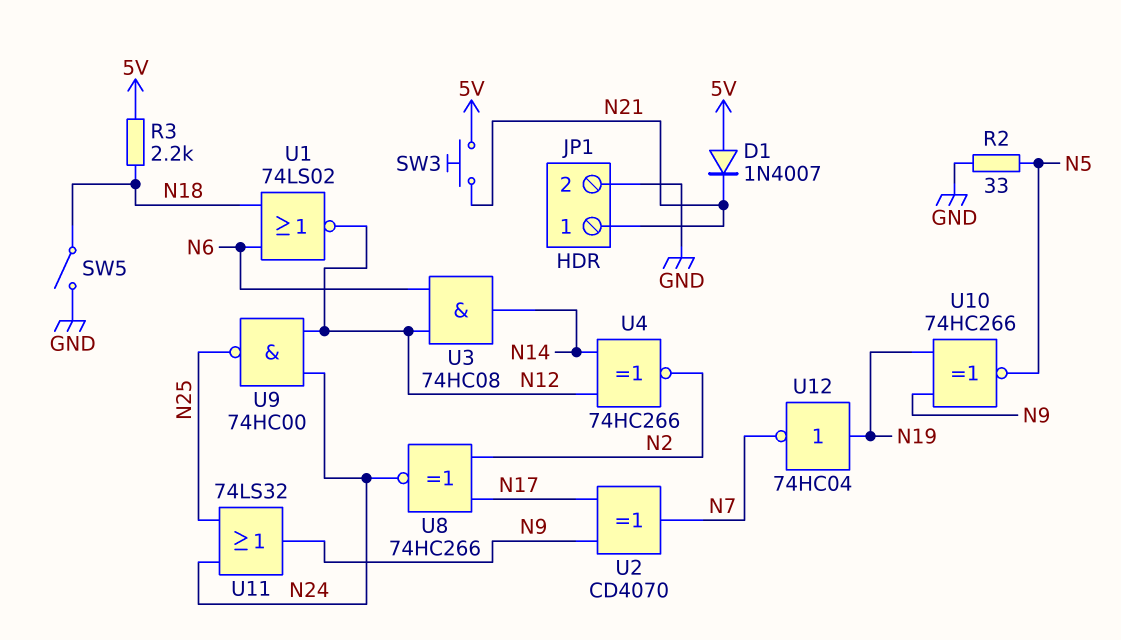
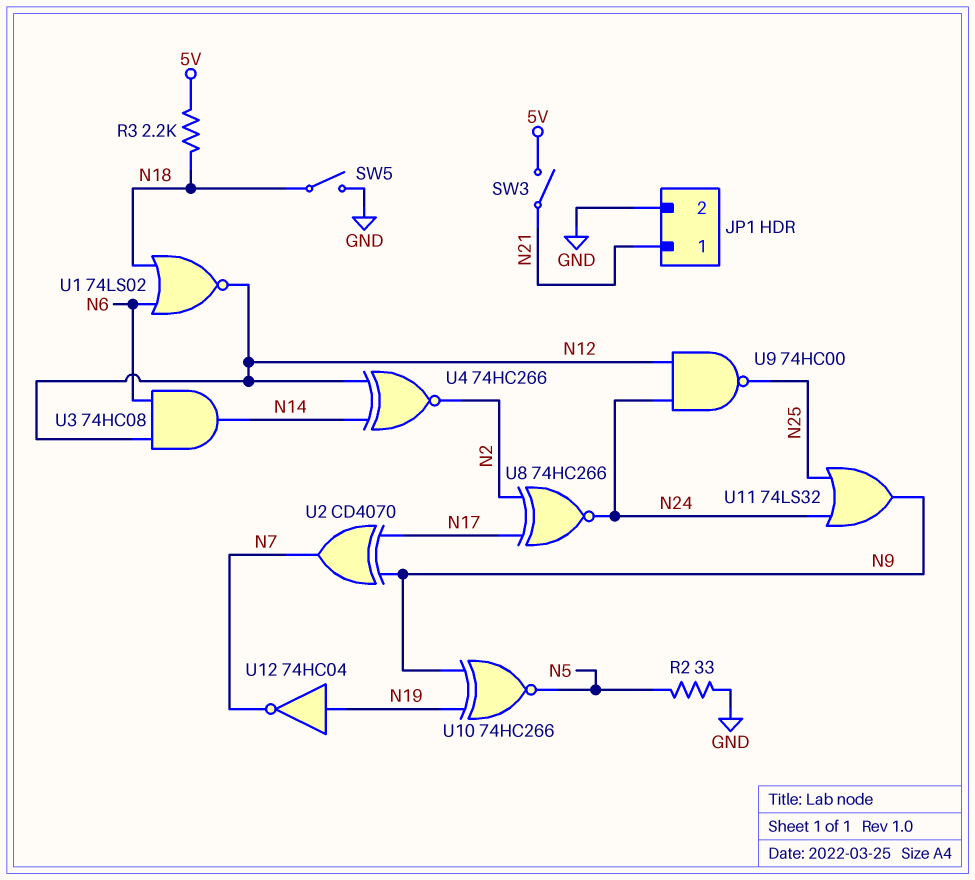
D1: diode 1N4007 (A 5V, K N21) -> none
SW3: button (5V, N21) -> switch (5V, N21)

